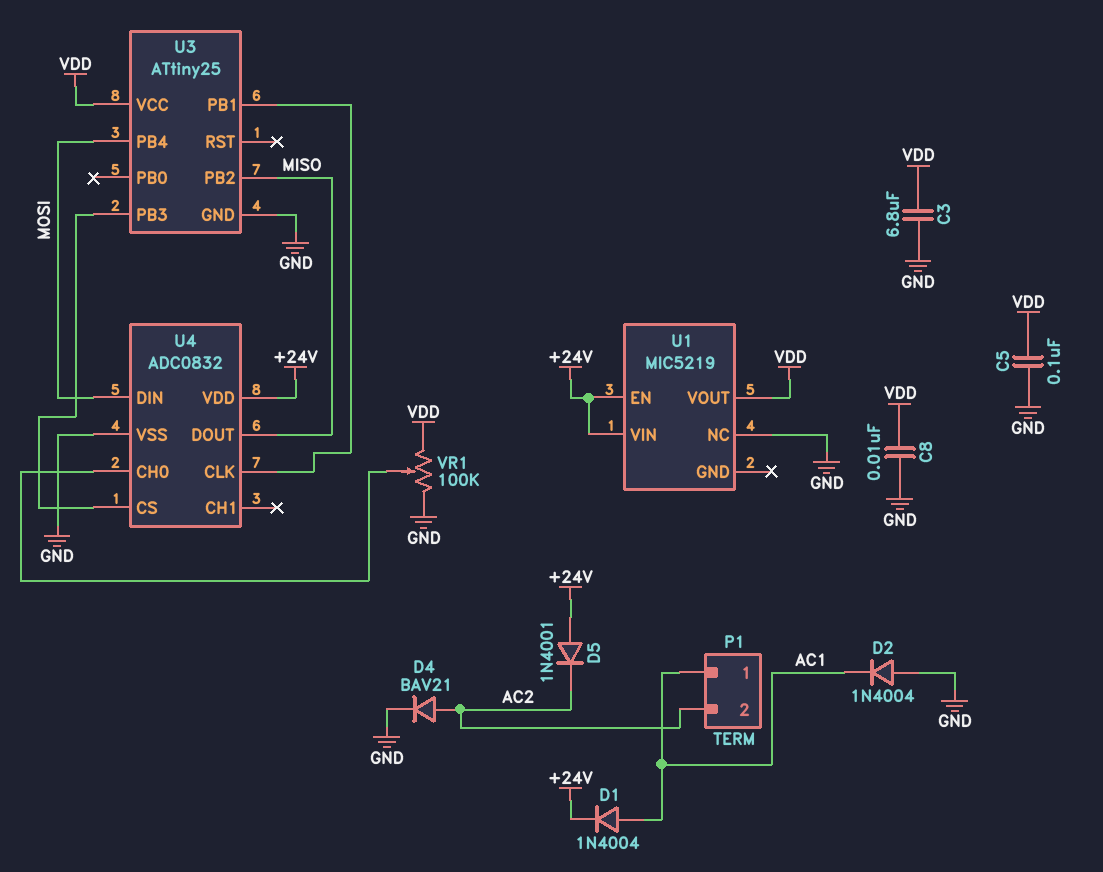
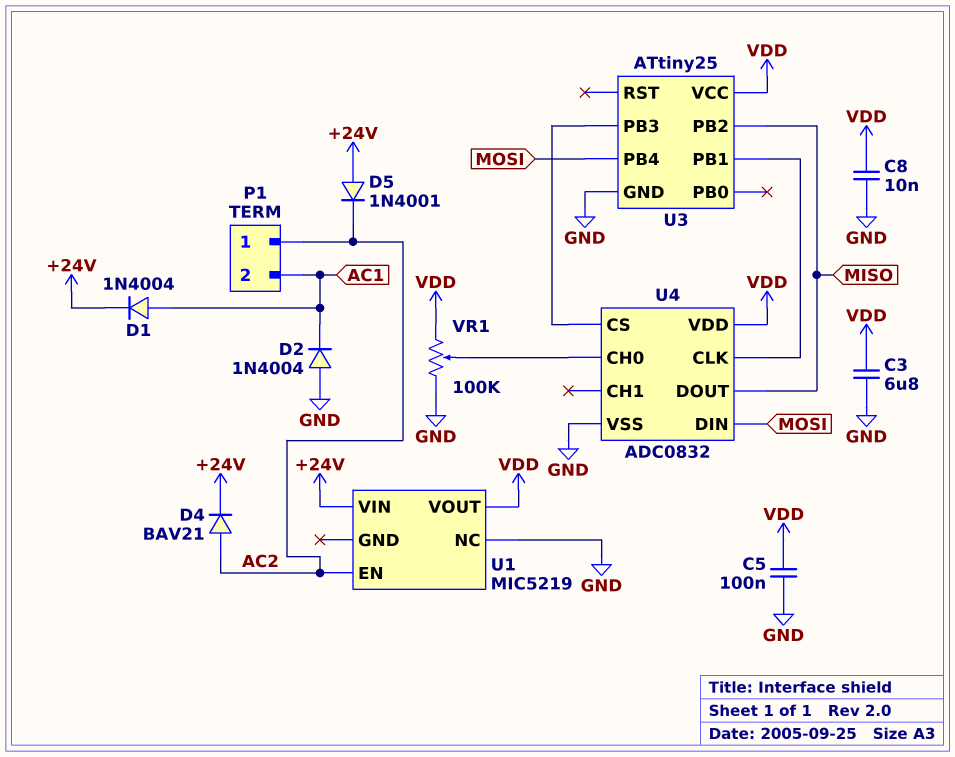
D4: diode BAV21 (A AC2, K GND) -> diode BAV21 (A AC2, K +24V)
P1 pin 1: AC1 -> AC2
P1 pin 2: AC2 -> AC1
U1 pin EN: +24V -> AC2
U4 pin VDD: +24V -> VDD

